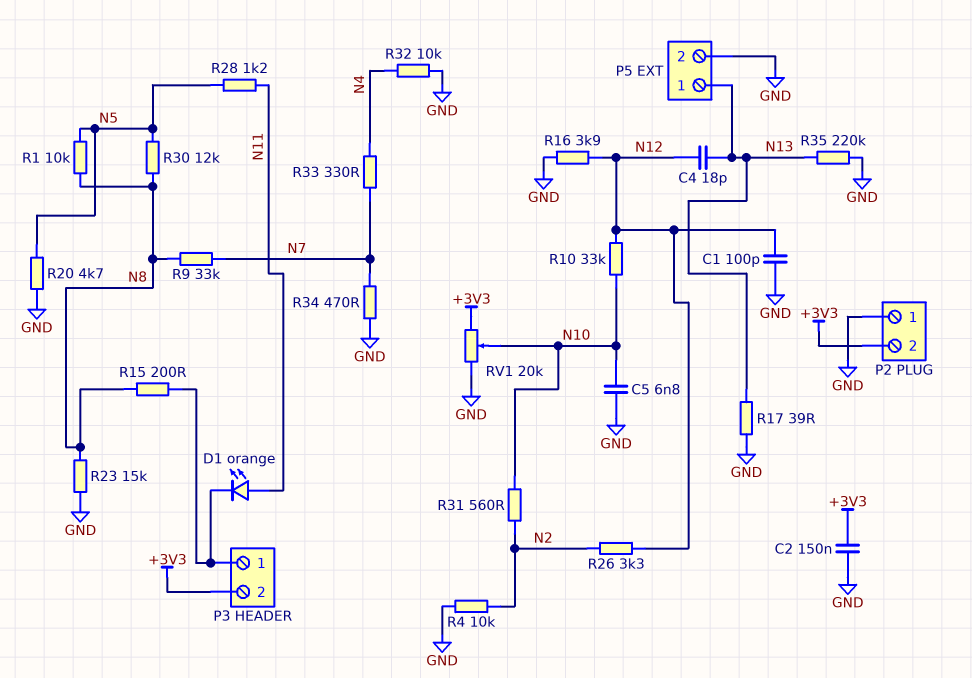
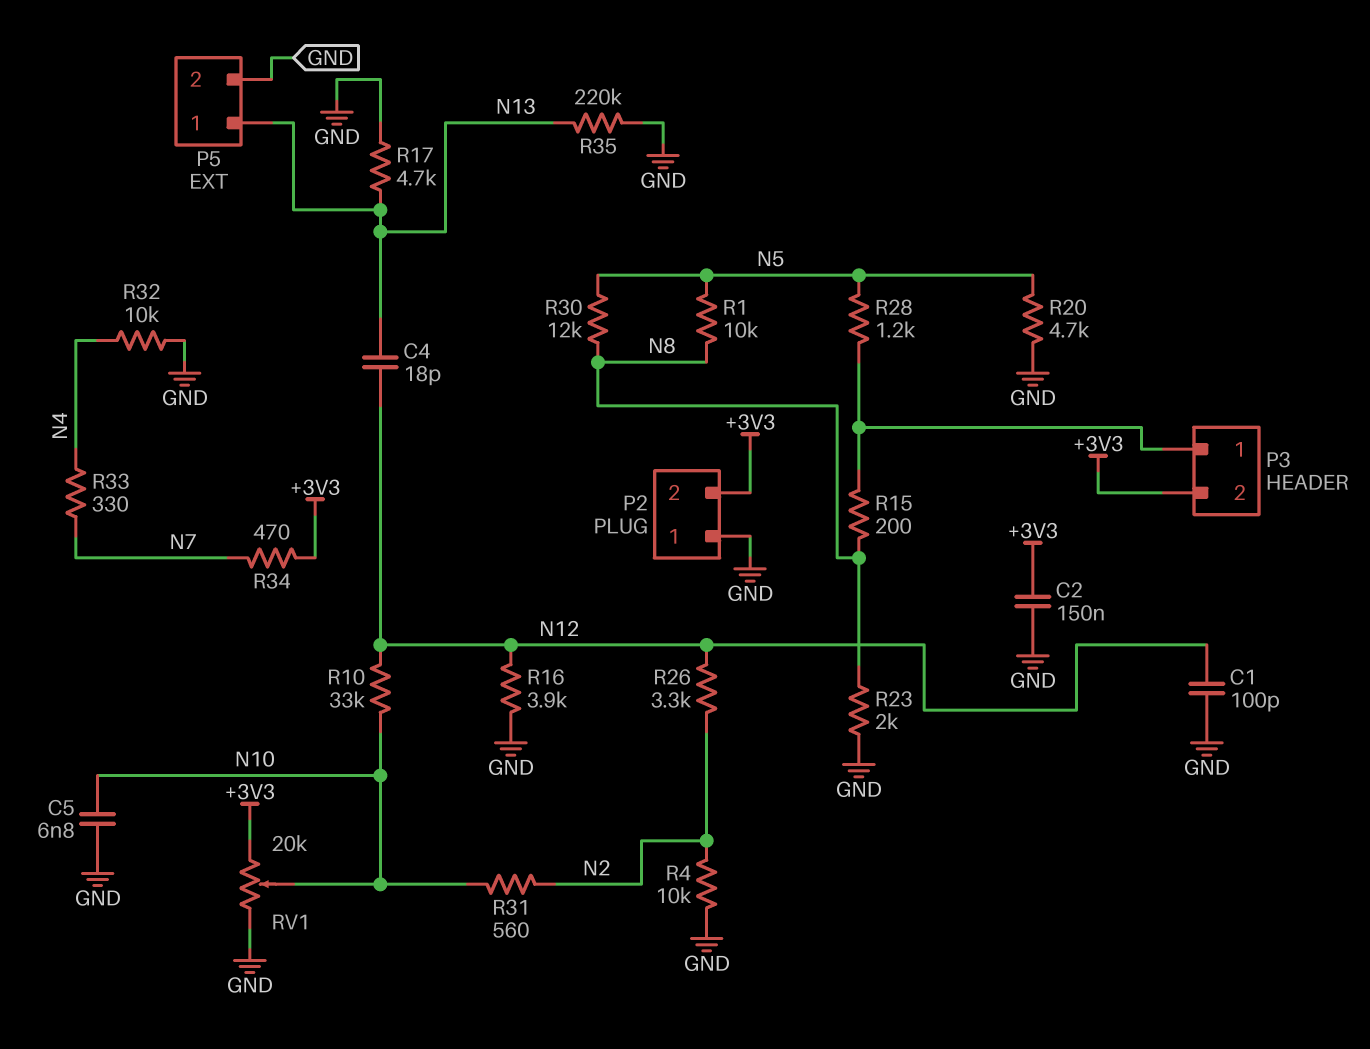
D1: LED orange (A N11, K P3/1) -> none
R9: 33k (N7, N8) -> none
R17: 39 (GND, N13) -> 4.7k (GND, N13)
R23: 15k (GND, N8) -> 2k (GND, N8)
R28: 1.2k (N5, N11) -> 1.2k (N5, P3/1)
R34: 470 (GND, N7) -> 470 (+3V3, N7)

